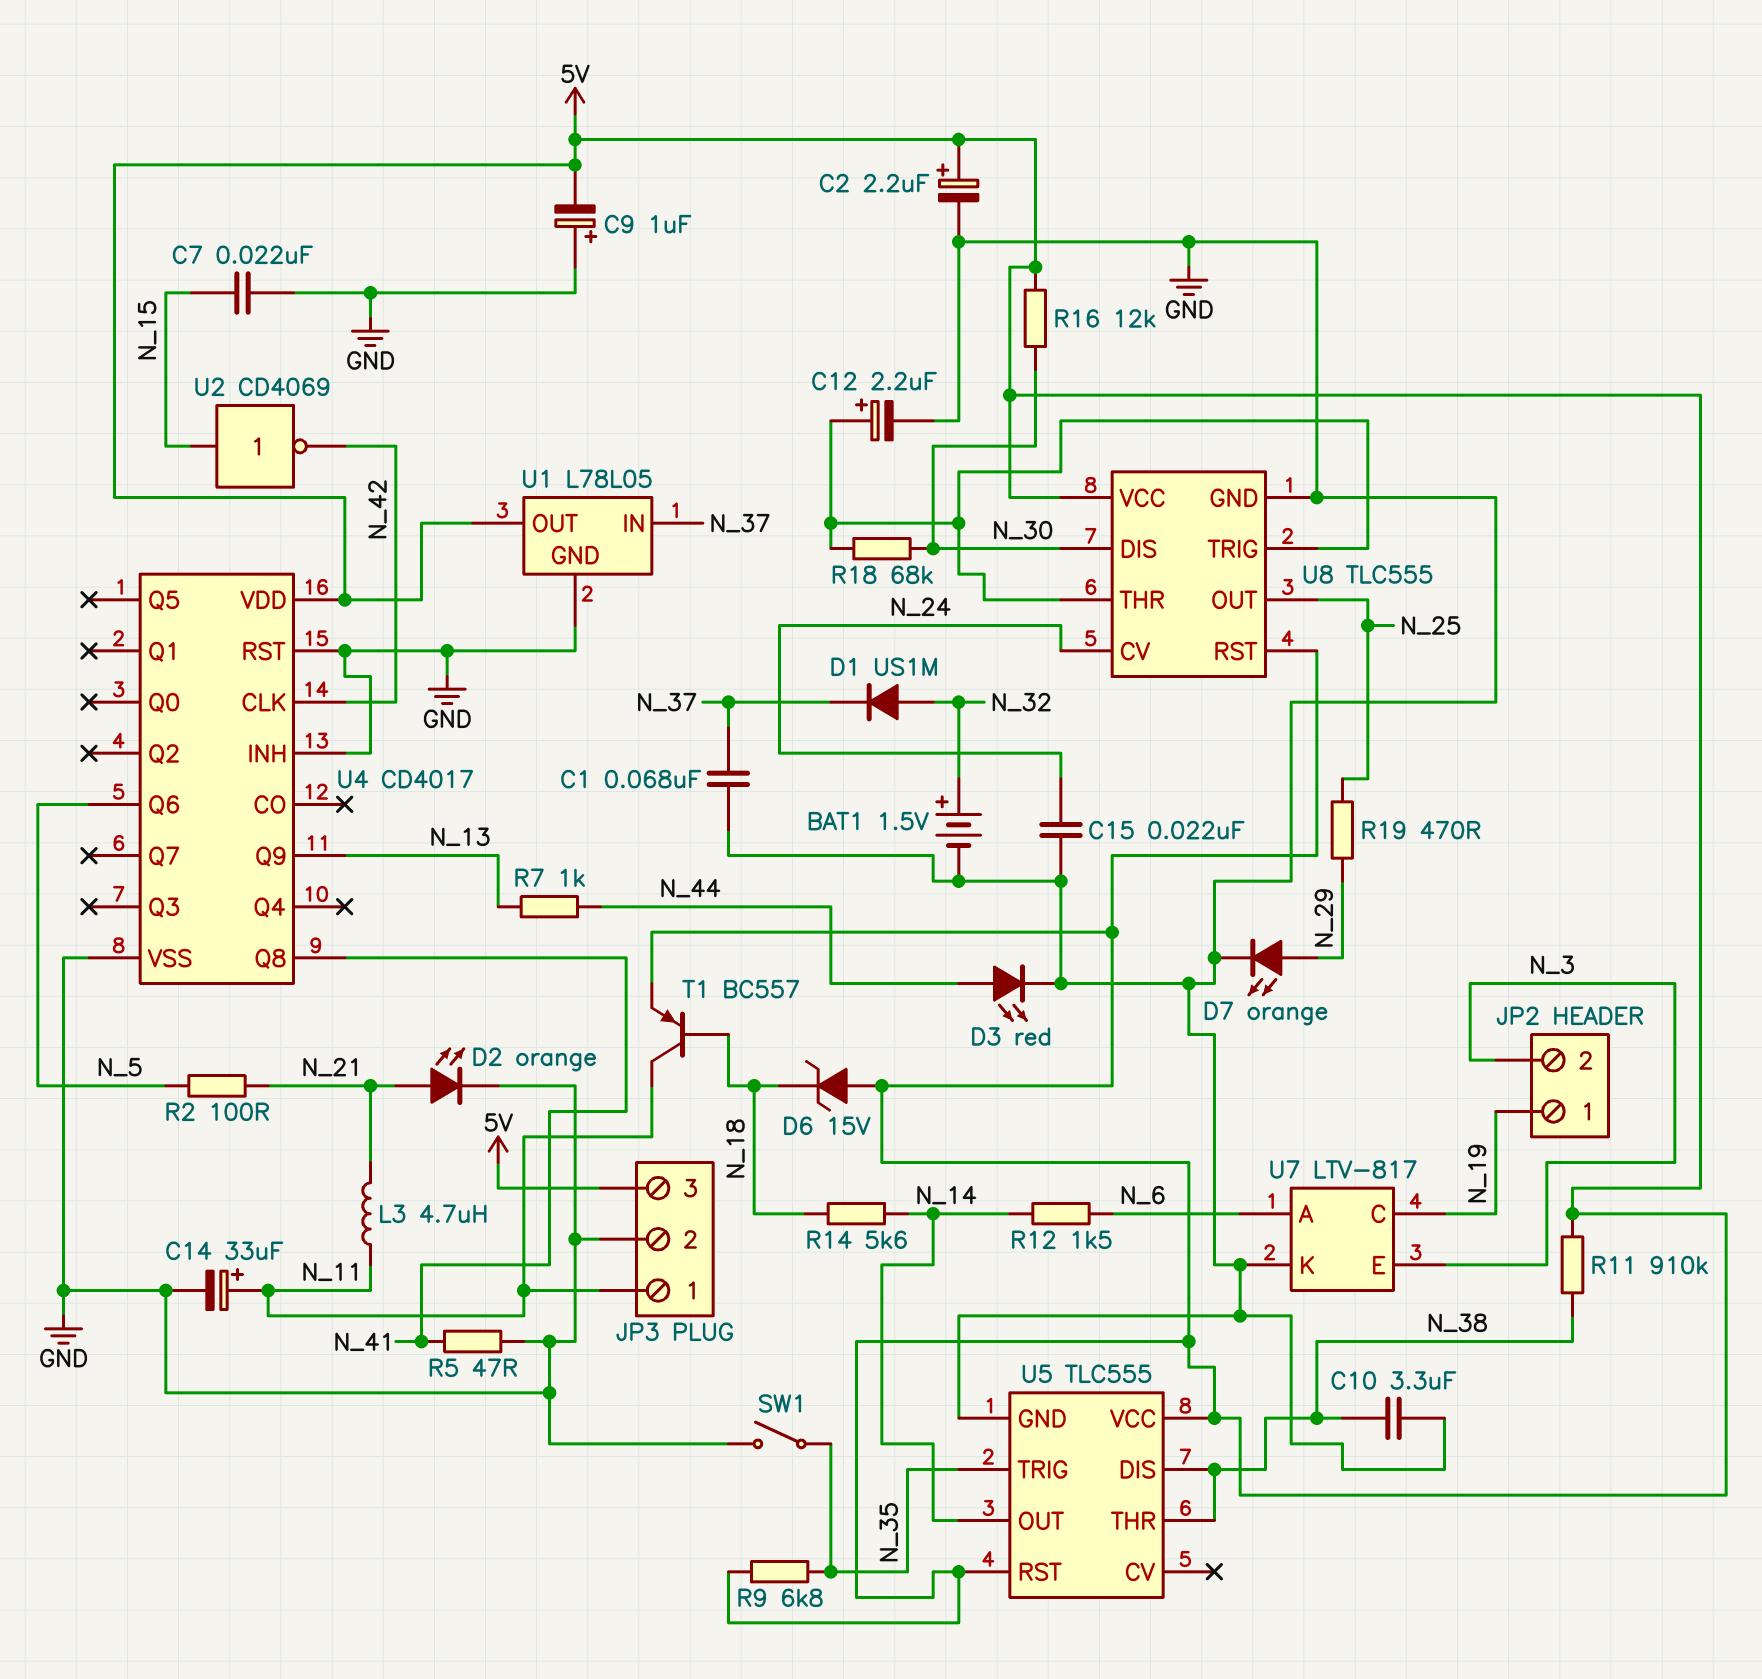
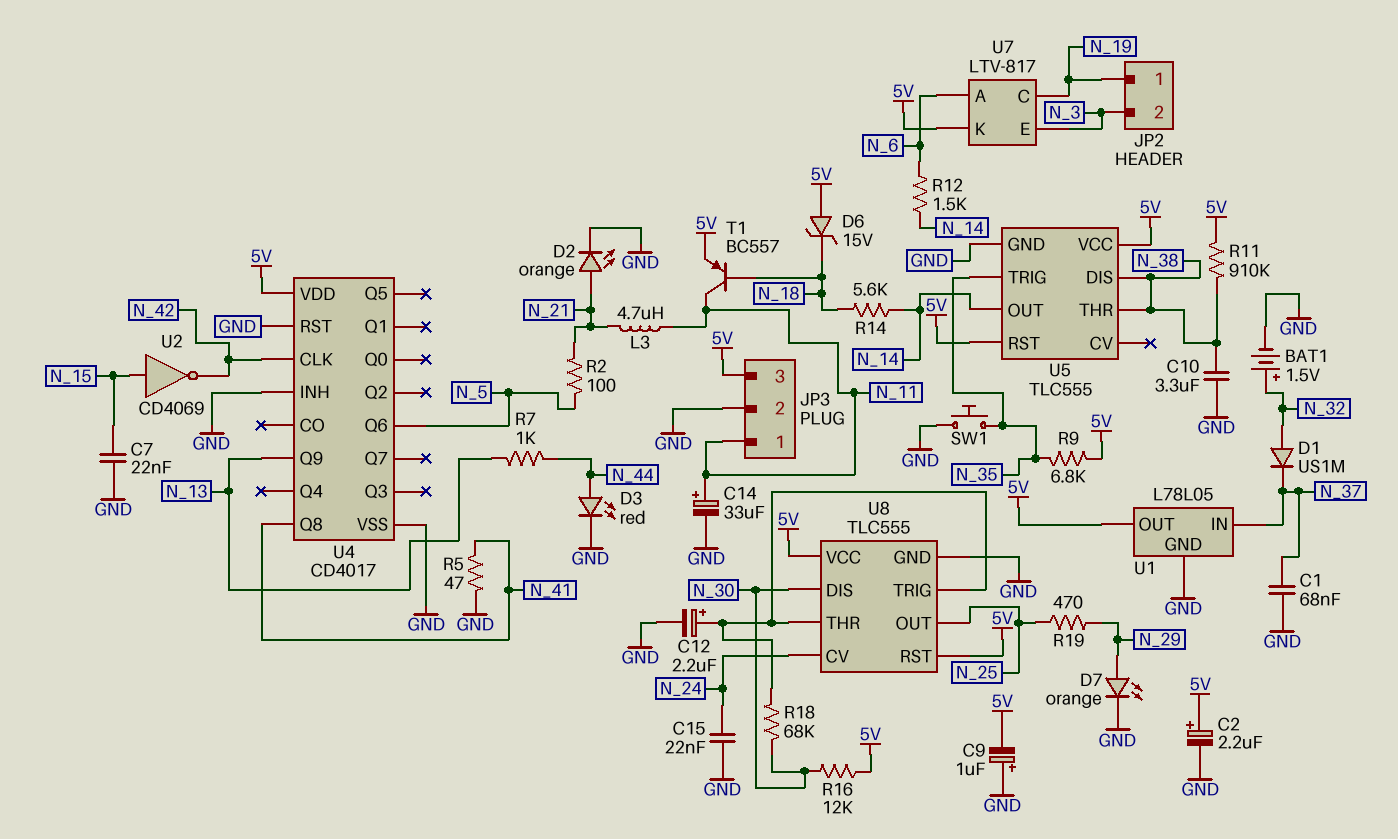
SW1: switch (GND, N_35) -> button (GND, N_35)
U7 pin K: GND -> 5V

